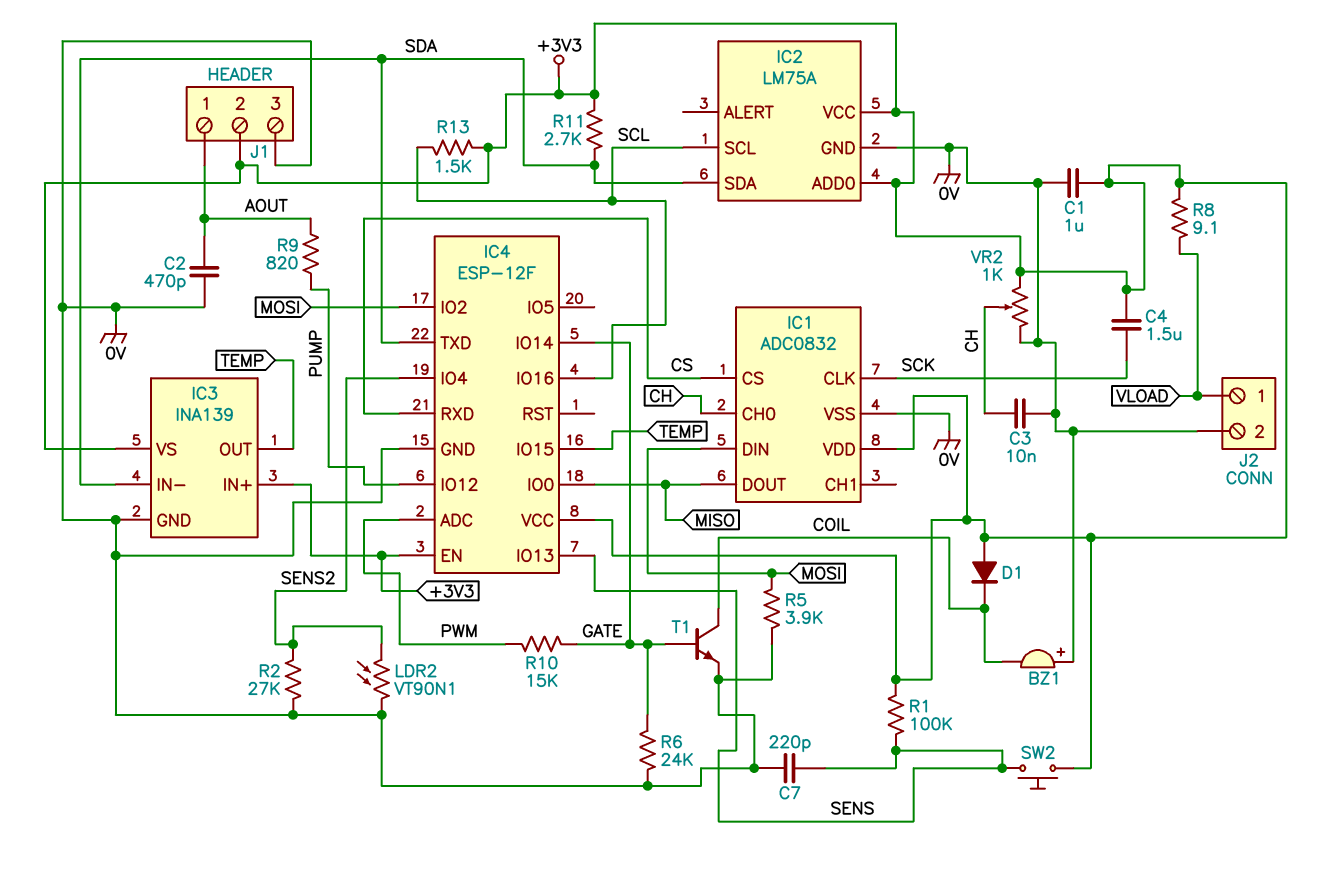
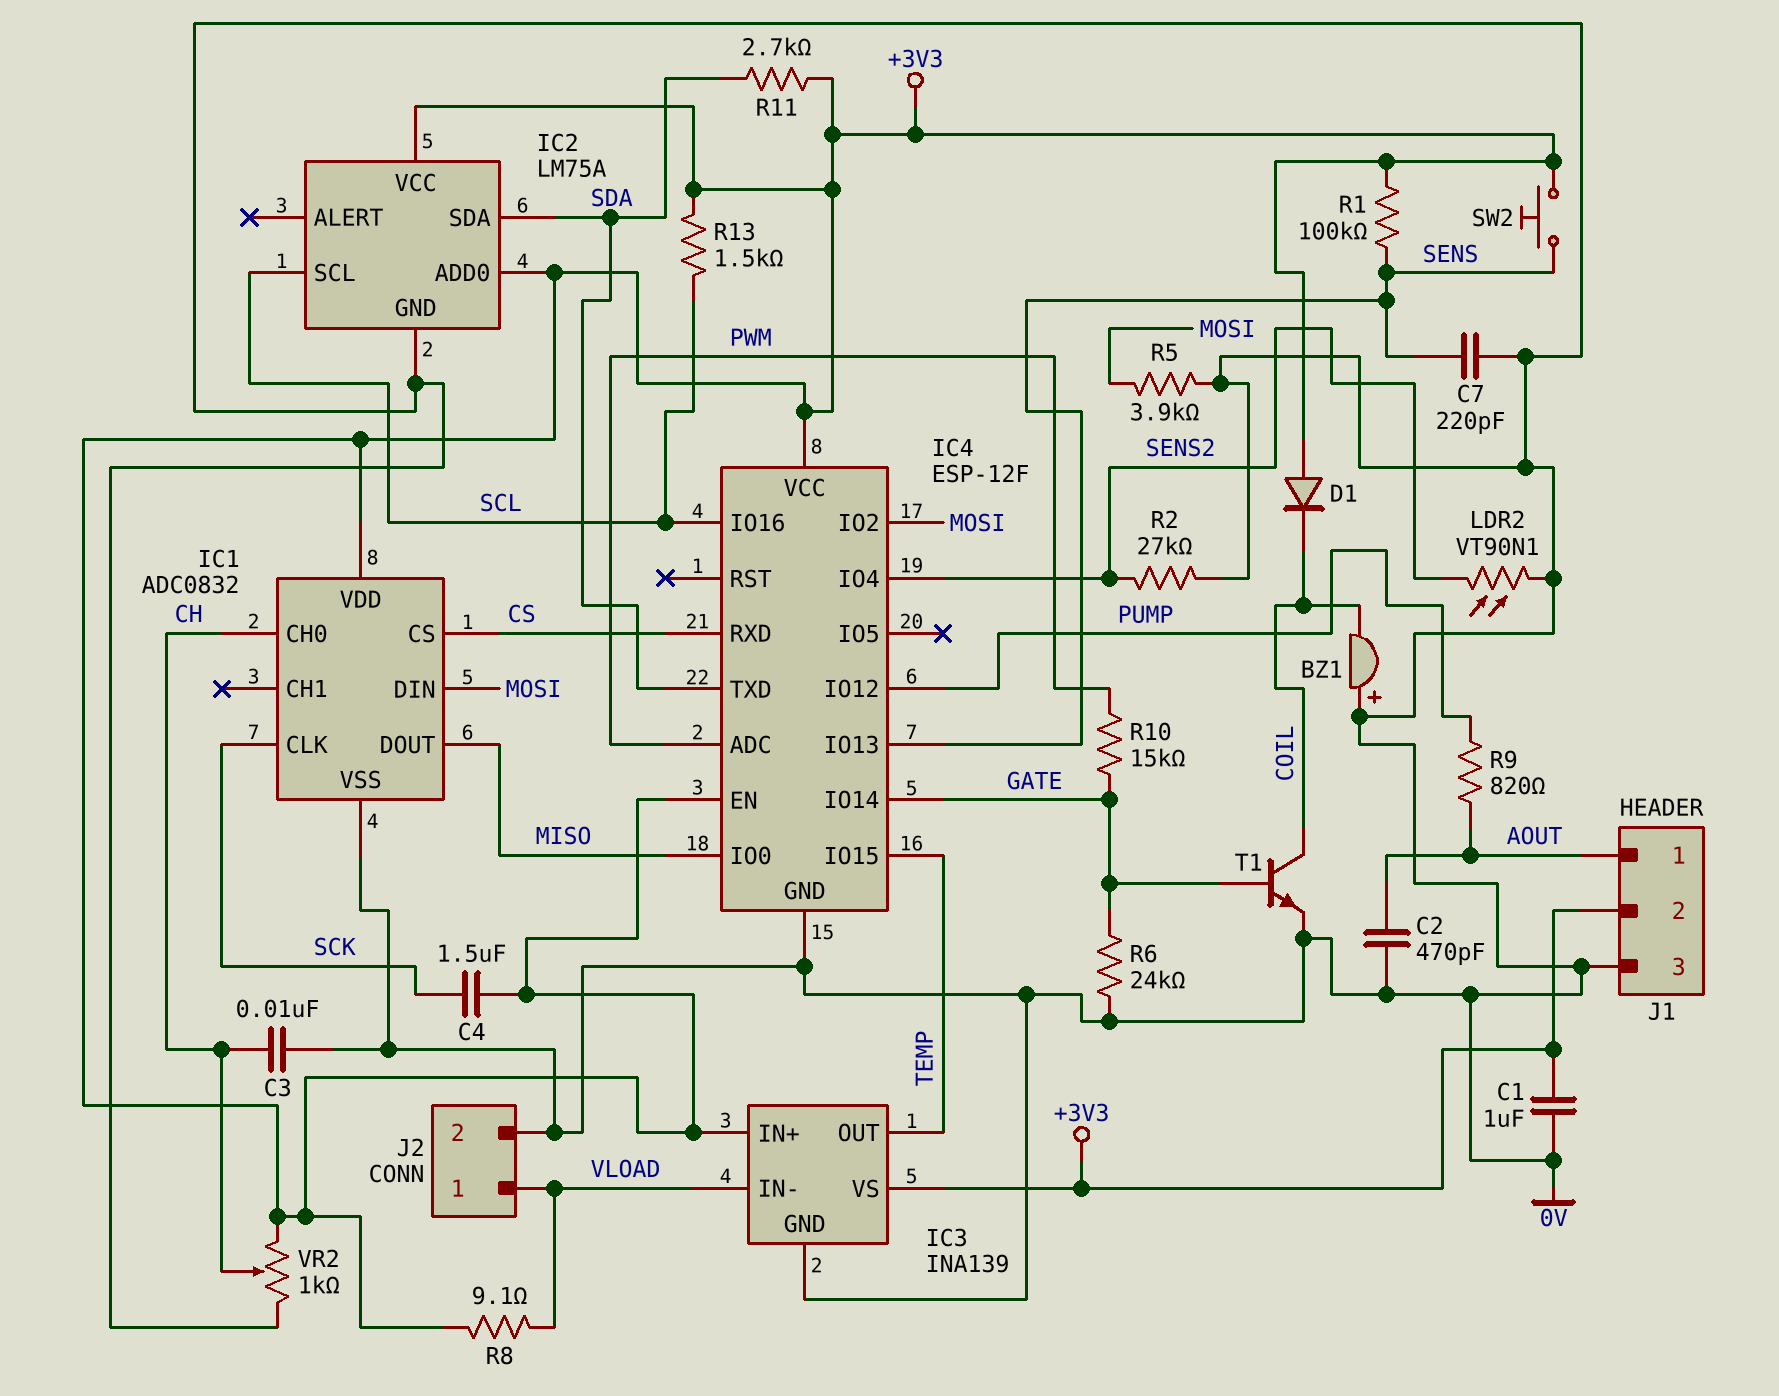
IC3 pin IN-: SDA -> VLOAD

